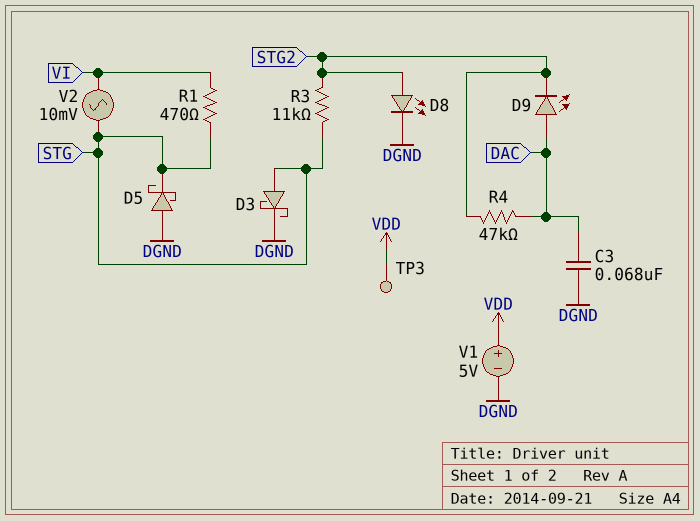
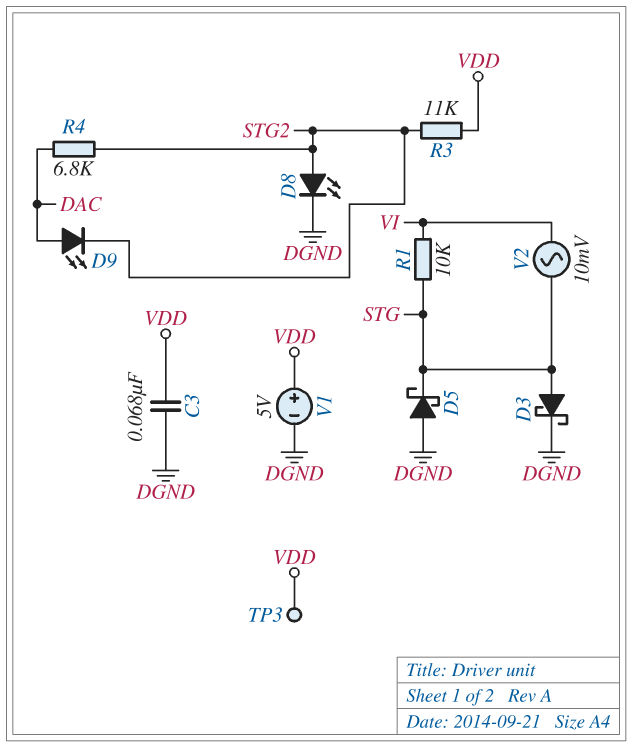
C3: 68nF (DAC, DGND) -> 68nF (DGND, VDD)
R1: 470 (STG, VI) -> 10k (STG, VI)
R3: 11k (STG, STG2) -> 11k (STG2, VDD)
R4: 47k (DAC, STG2) -> 6.8k (DAC, STG2)

